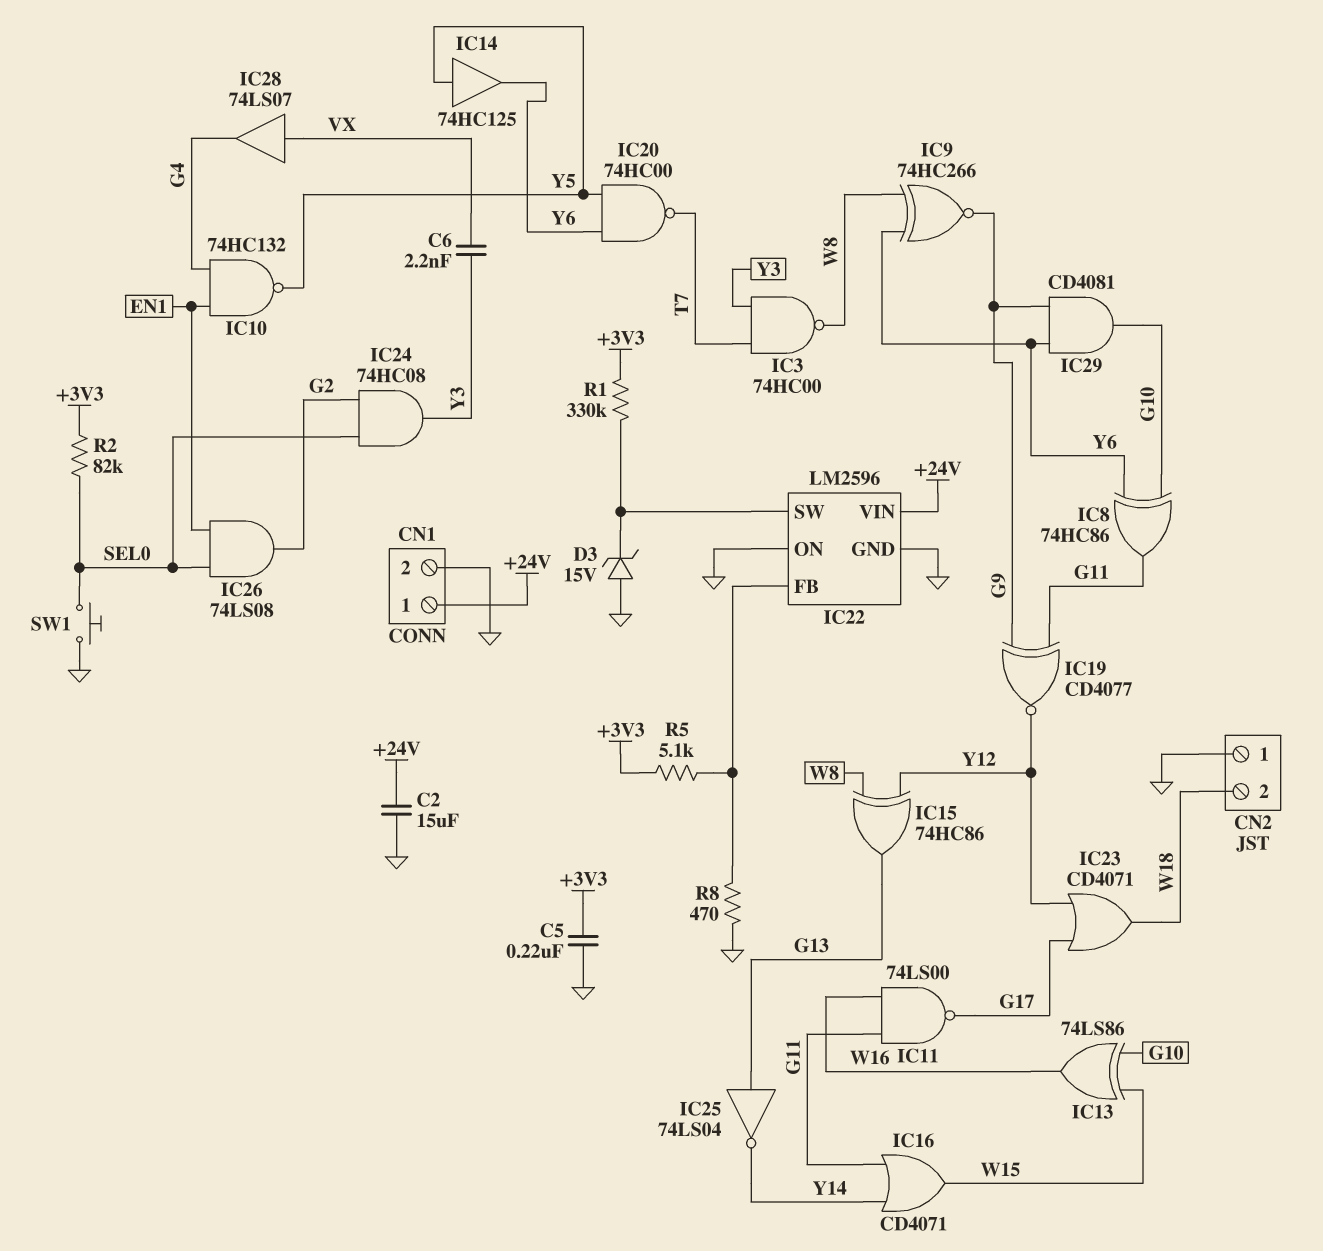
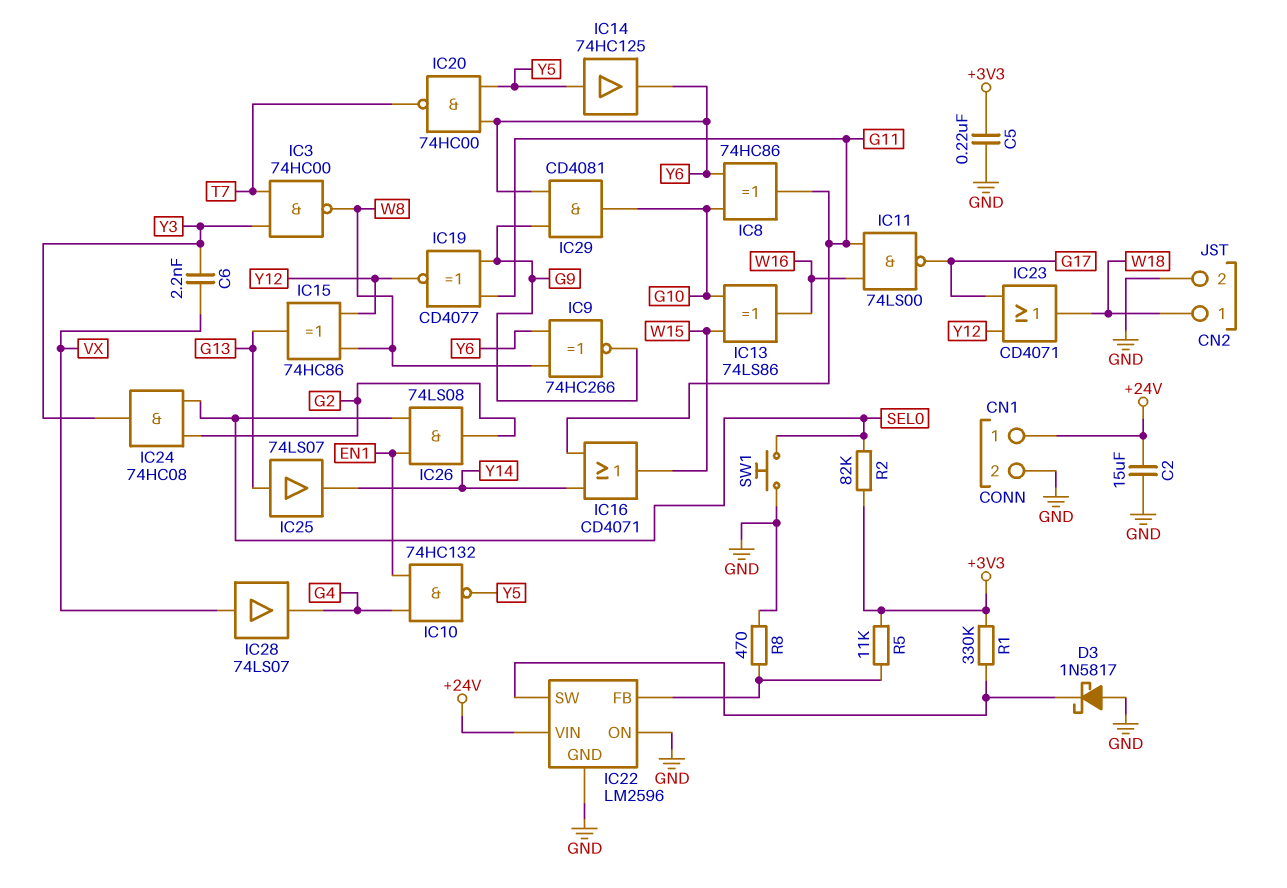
CN2 pin 1: GND -> W18
CN2 pin 2: W18 -> GND
D3: zener 15V (A GND, K IC22/SW) -> schottky 1N5817 (A GND, K IC22/SW)
IC25: NOT 74LS04 (in G13, out Y14) -> buffer 74LS07 (in G13, out Y14)
R5: 5.1k (+3V3, IC22/FB) -> 11k (+3V3, IC22/FB)

